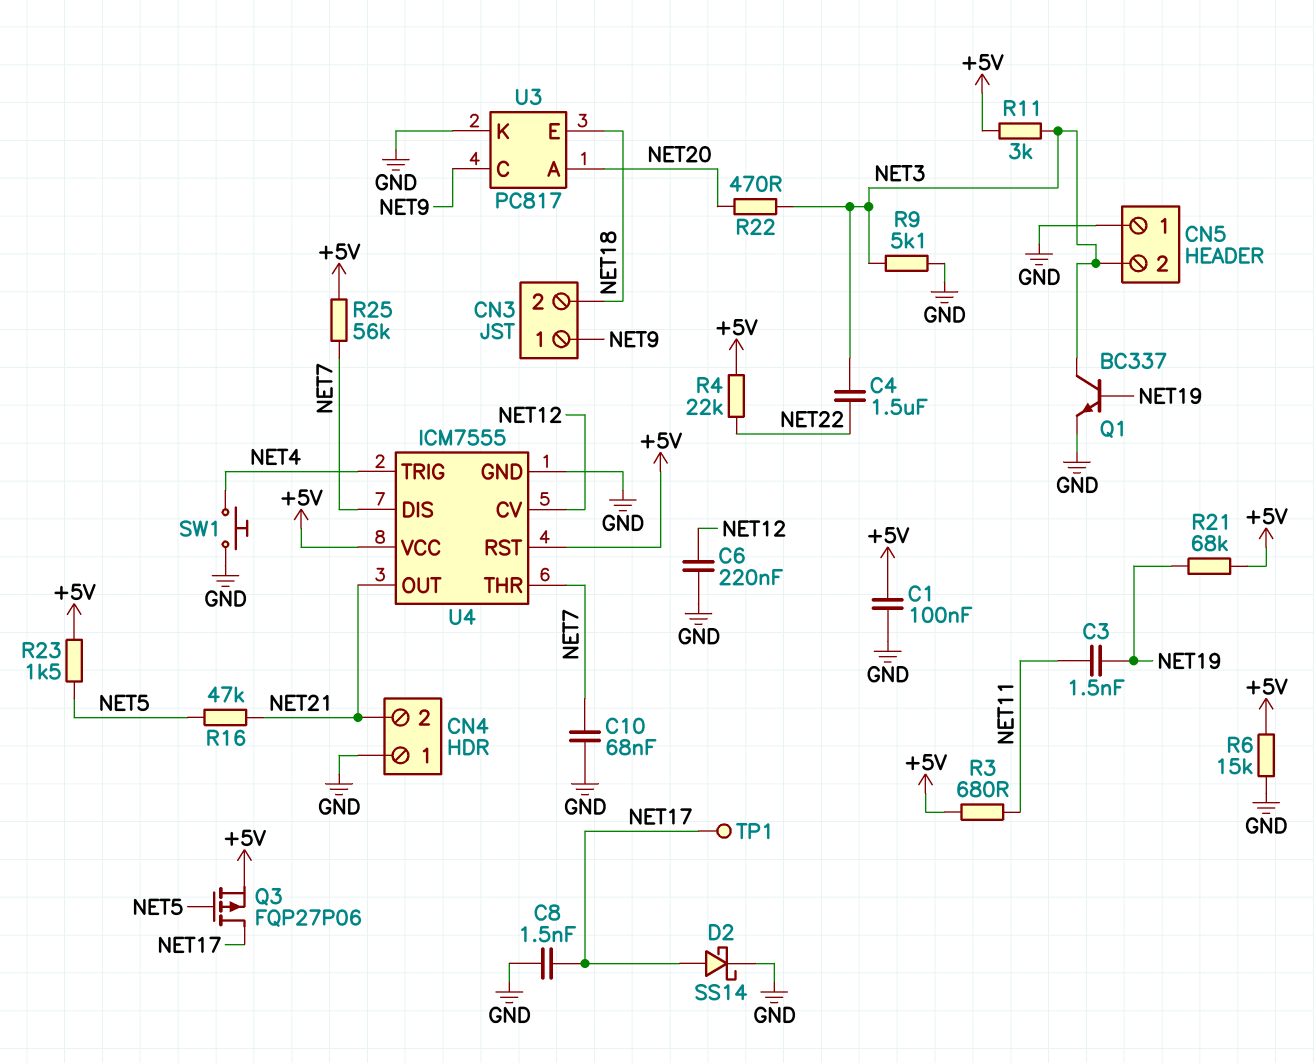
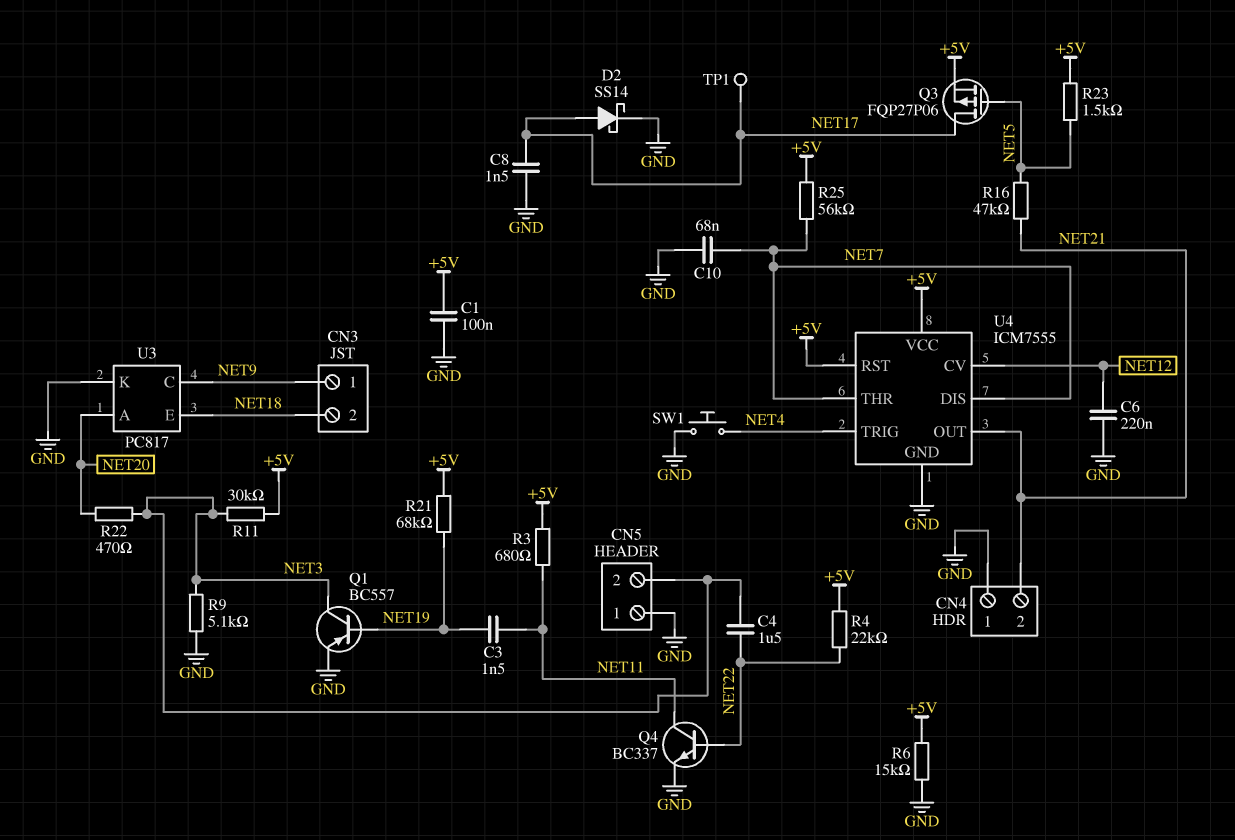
Q1: NPN BC337 (B NET19, C NET3, E GND) -> PNP BC557 (B NET19, C NET3, E GND)
Q4: none -> NPN BC337 (B NET22, C NET11, E GND)
R11: 3k (+5V, NET3) -> 30k (+5V, NET3)

